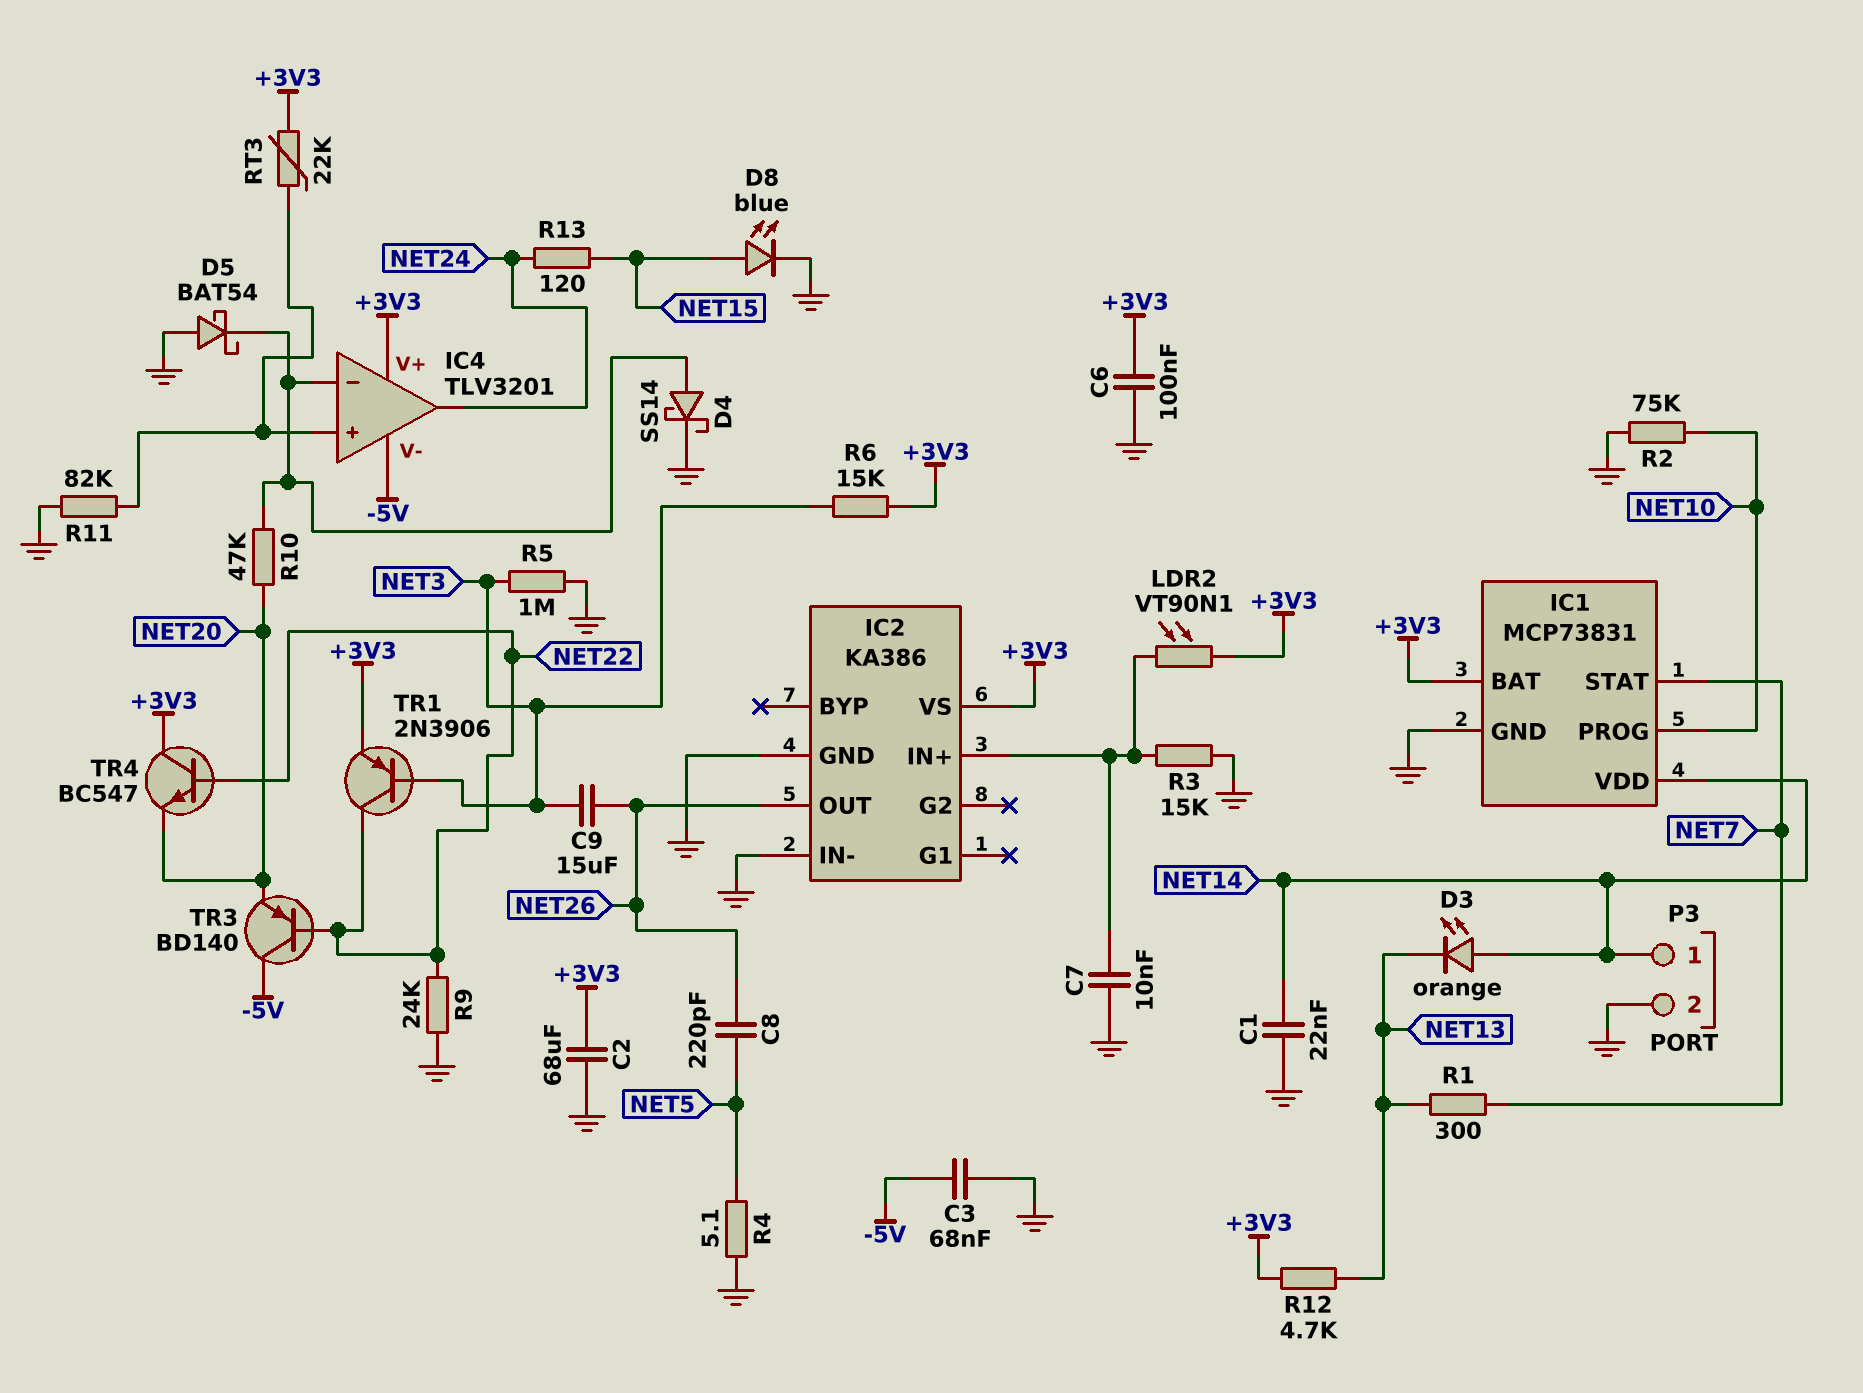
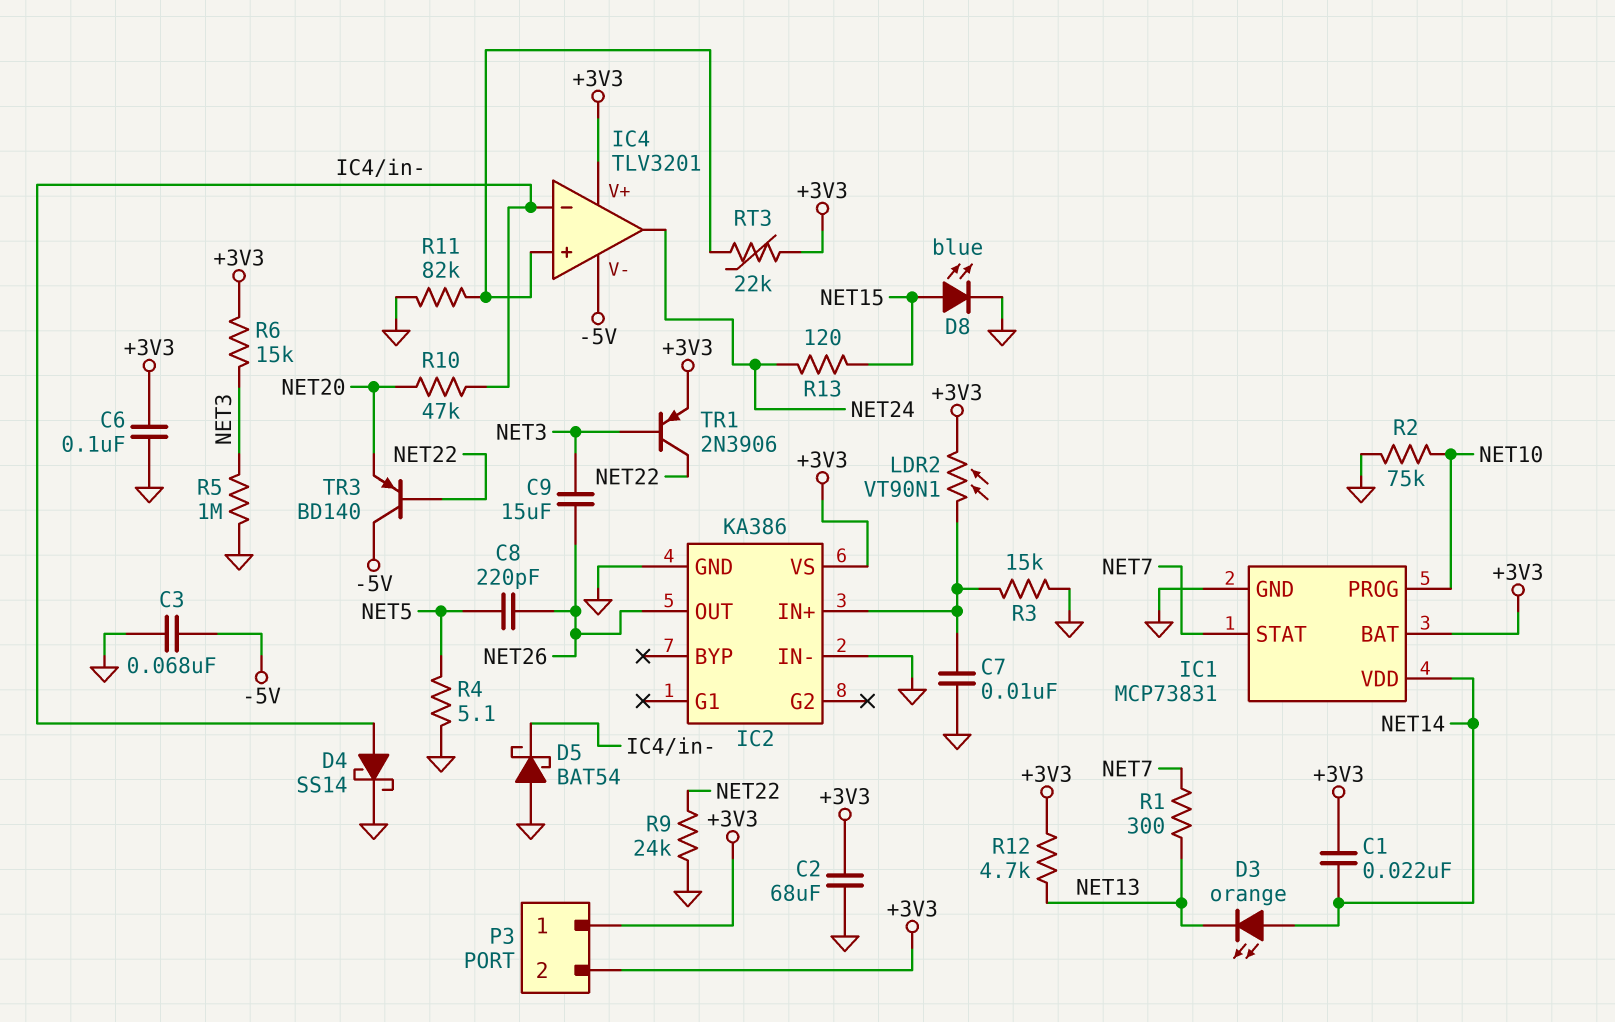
C1: 22nF (GND, NET14) -> 22nF (+3V3, NET14)
P3 pin 1: NET14 -> +3V3
P3 pin 2: GND -> +3V3
TR4: NPN BC547 (B NET22, C +3V3, E NET20) -> none

